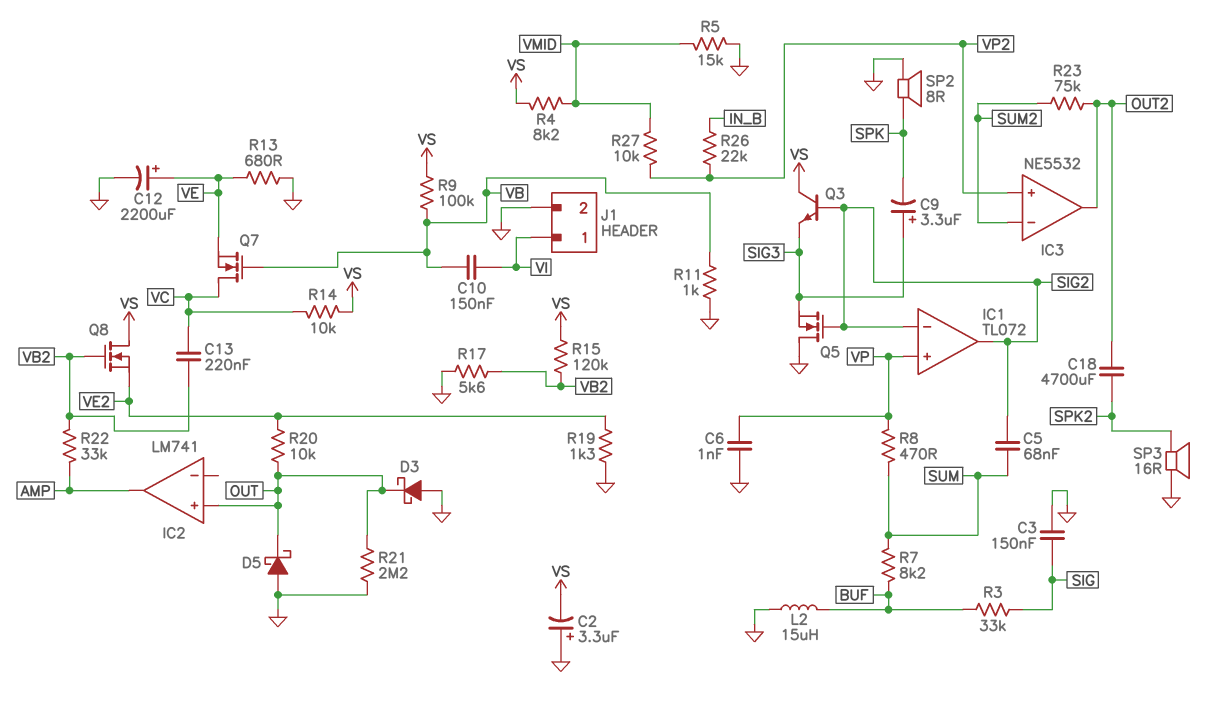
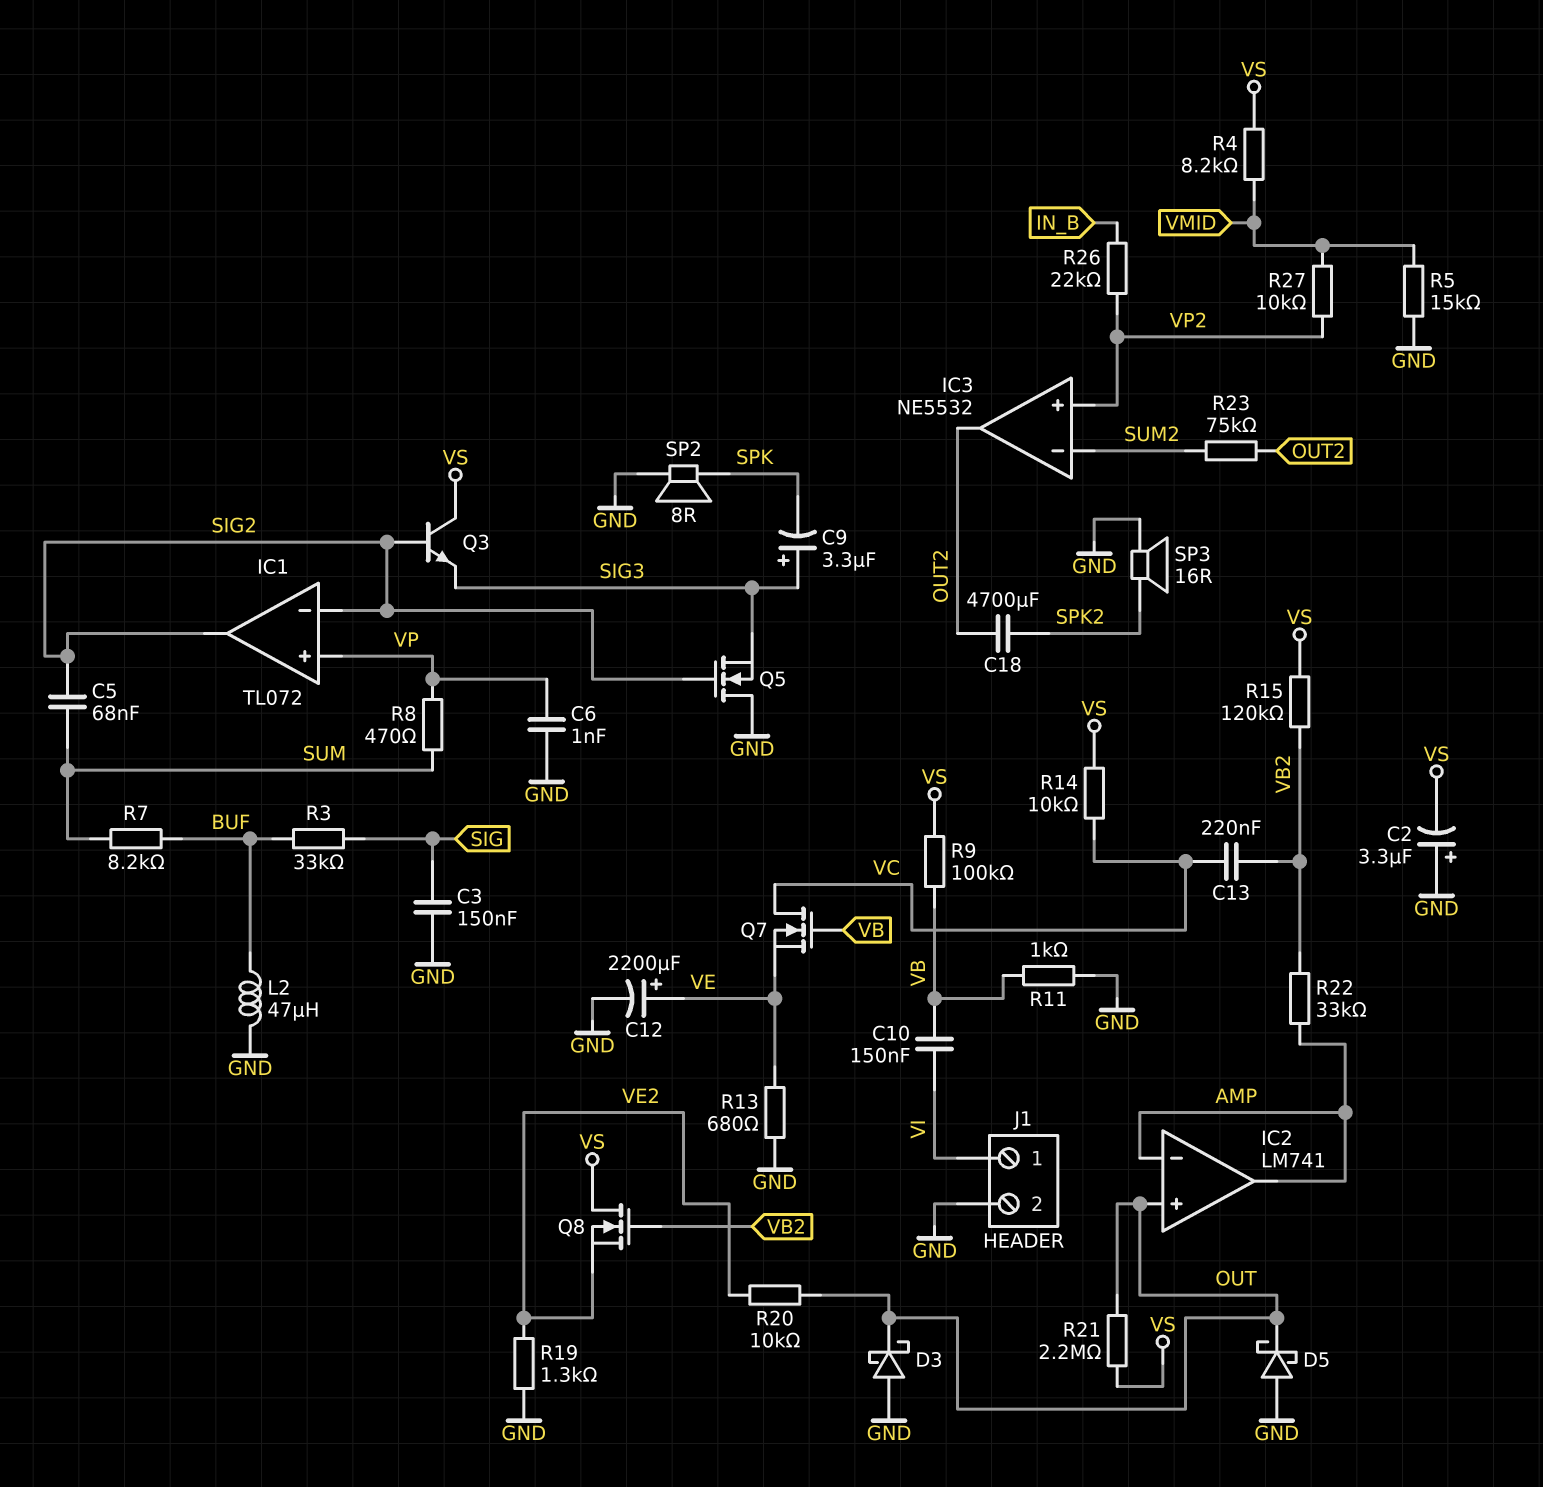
IC2 pin in-: none -> AMP
L2: 15uH (BUF, GND) -> 47uH (BUF, GND)
R17: 5.6k (GND, VB2) -> none
R21: 2.2M (GND, OUT) -> 2.2M (OUT, VS)

